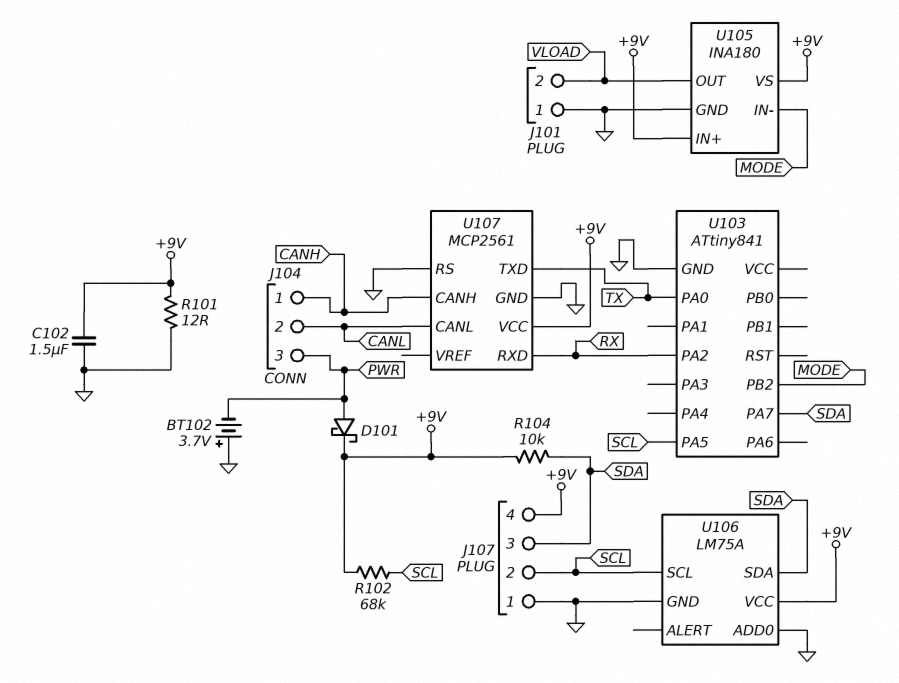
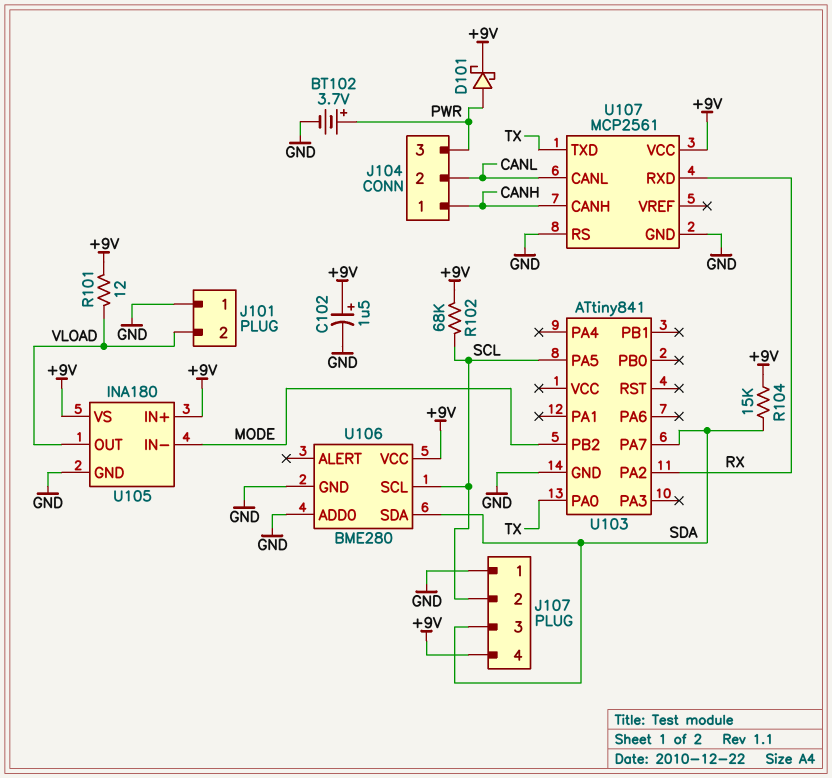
BT102: 3.7V (plus GND, minus PWR) -> 3.7V (plus PWR, minus GND)
C102: 1.5uF (+9V, GND) -> 1.5uF (plus +9V, minus GND)
R101: 12 (+9V, GND) -> 12 (+9V, VLOAD)
R104: 10k (+9V, SDA) -> 15k (+9V, SDA)
U106: LM75A -> BME280

